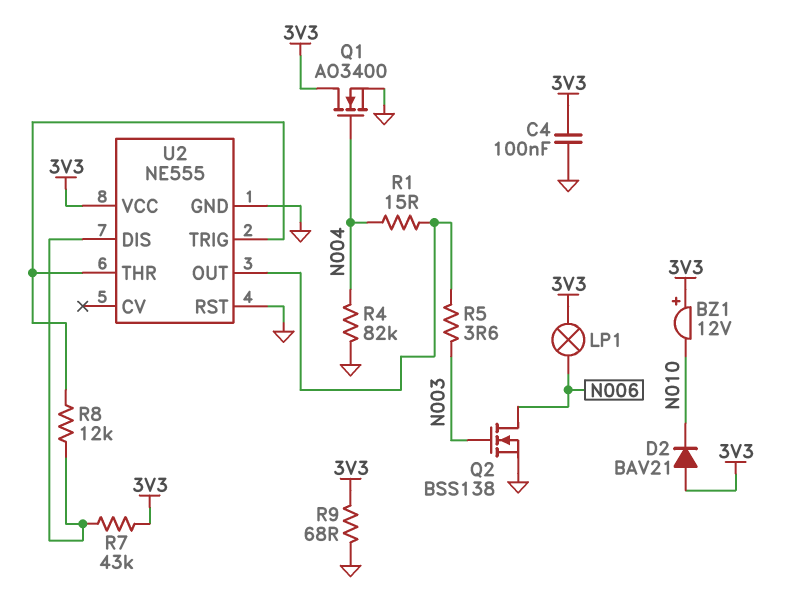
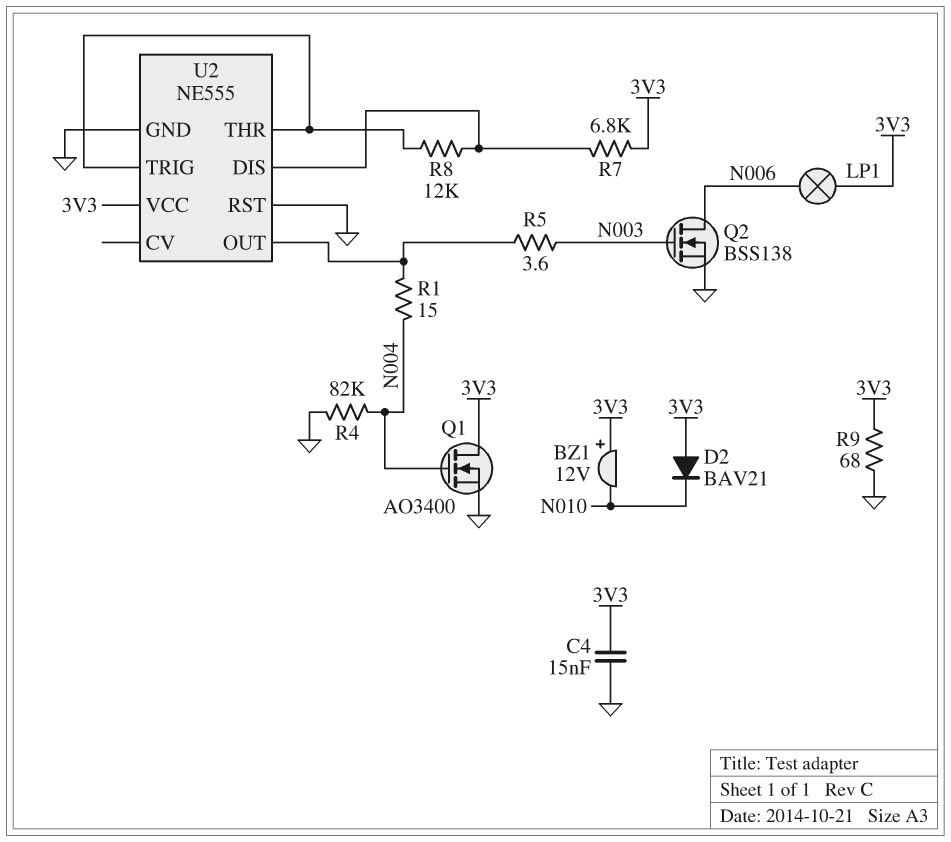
C4: 100nF (3V3, GND) -> 15nF (3V3, GND)
R7: 43k (3V3, U2/DIS) -> 6.8k (3V3, U2/DIS)

